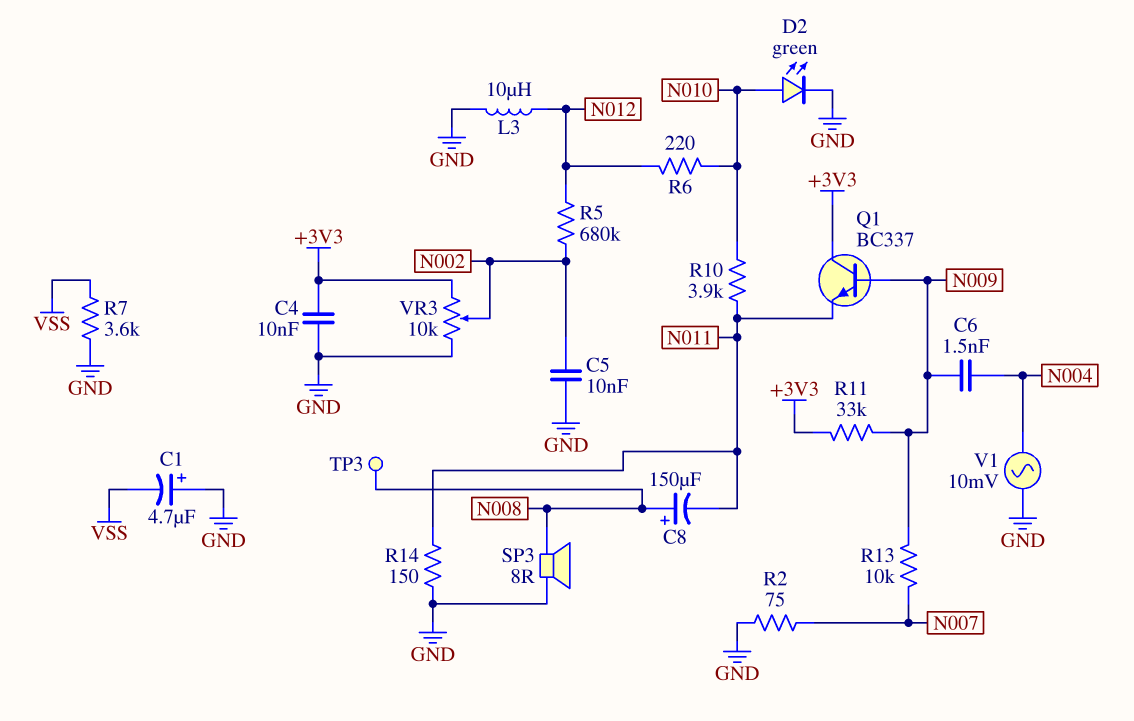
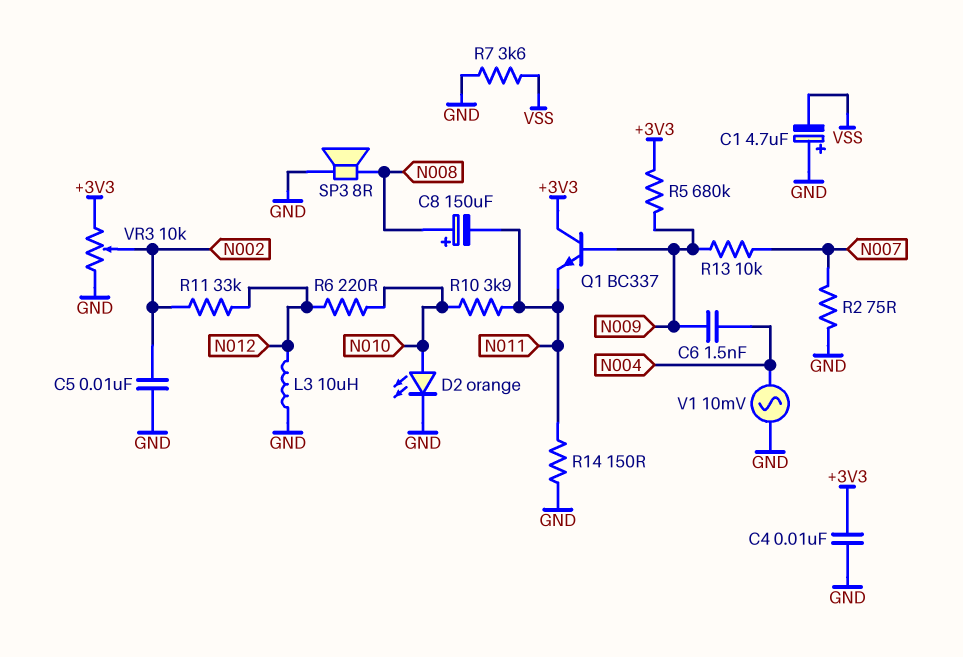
D2: LED green (A N010, K GND) -> LED orange (A N010, K GND)
R5: 680k (N002, N012) -> 680k (+3V3, N009)
R11: 33k (+3V3, N009) -> 33k (N002, N012)
TP3: test point (N008) -> none

